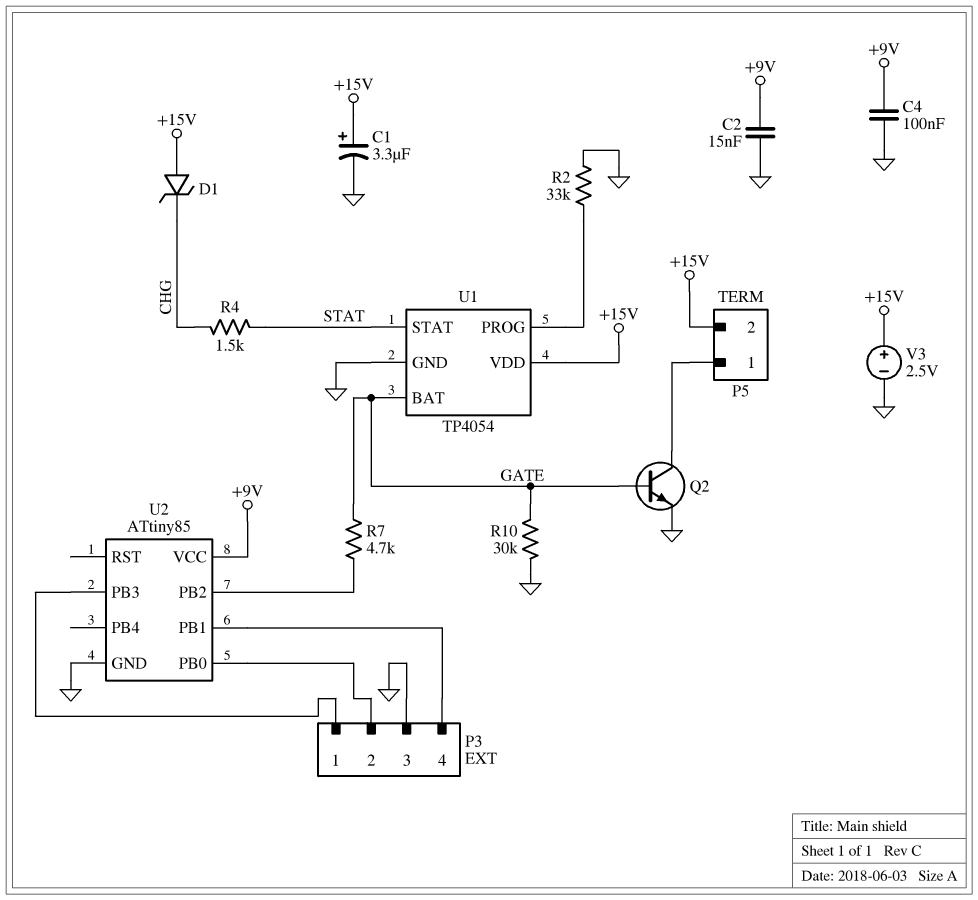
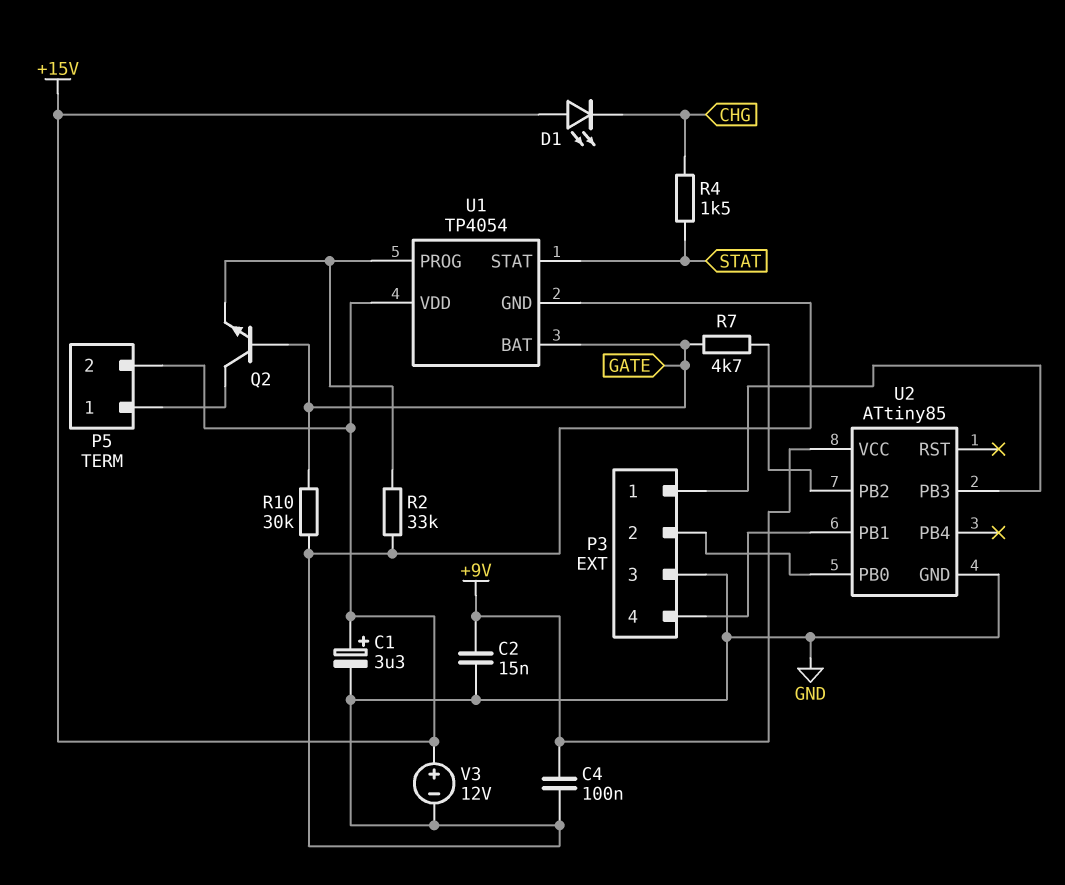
D1: zener (A +15V, K CHG) -> LED (A +15V, K CHG)
Q2: NPN (B GATE, C P5/1, E GND) -> NPN (B GATE, C P5/1, E U1/PROG)
V3: 2.5V (plus +15V, minus GND) -> 12V (plus +15V, minus GND)

